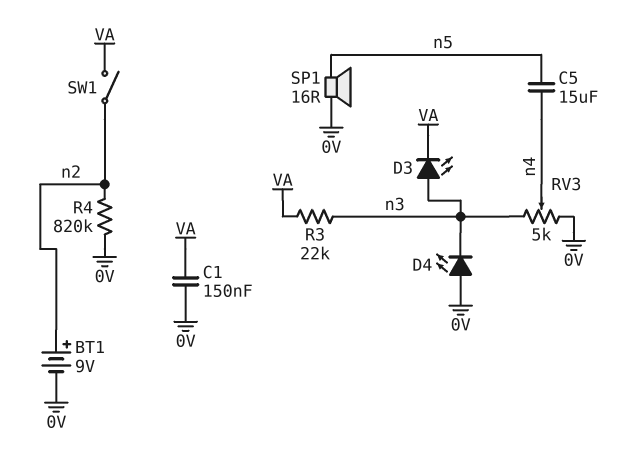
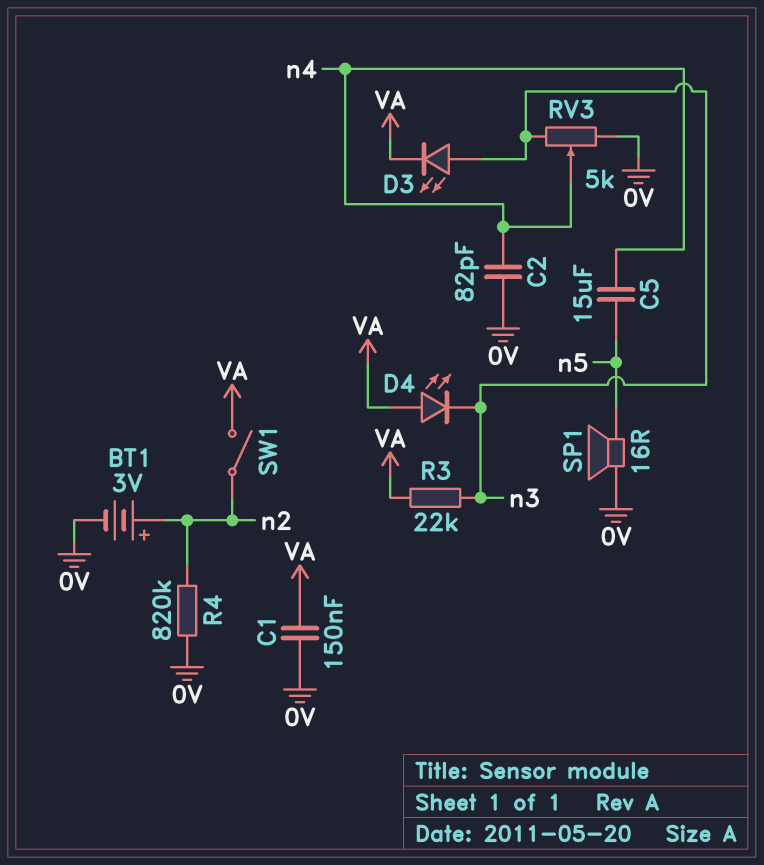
BT1: 9V (plus n2, minus 0V) -> 3V (plus n2, minus 0V)
C2: none -> 82pF (0V, n4)
D4: LED (A 0V, K n3) -> LED (A VA, K n3)

